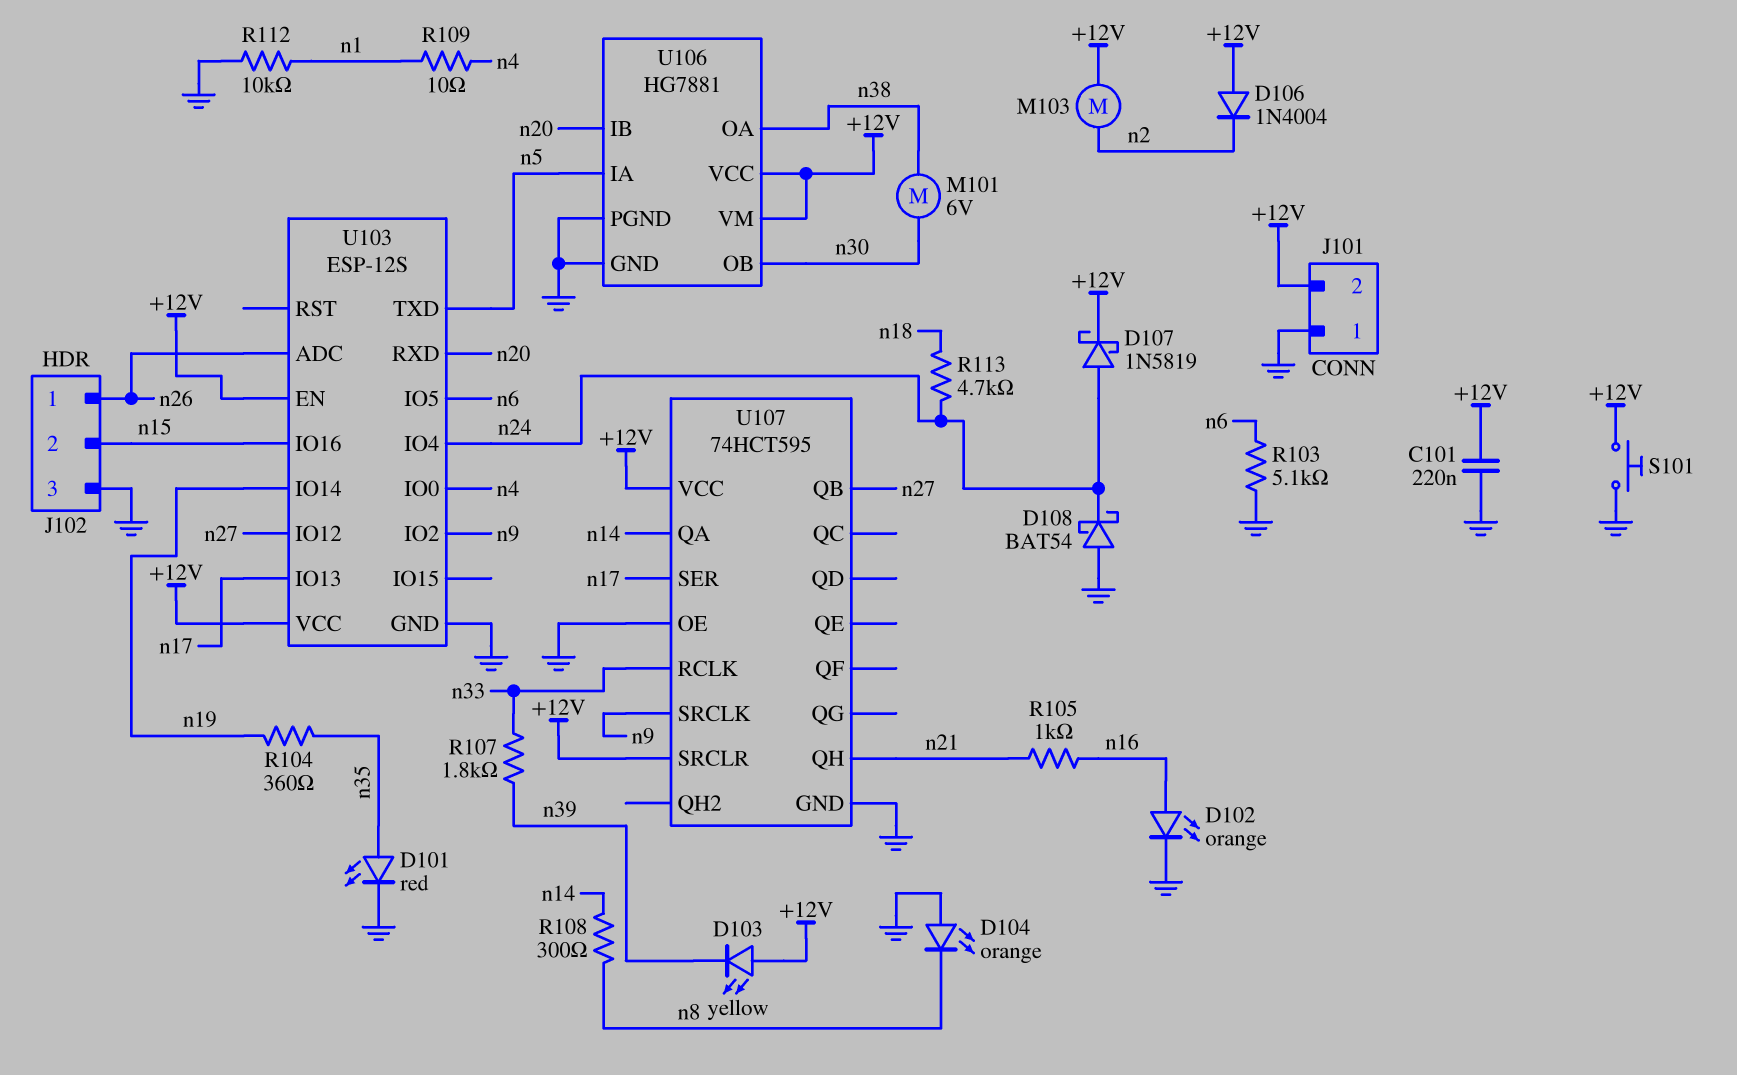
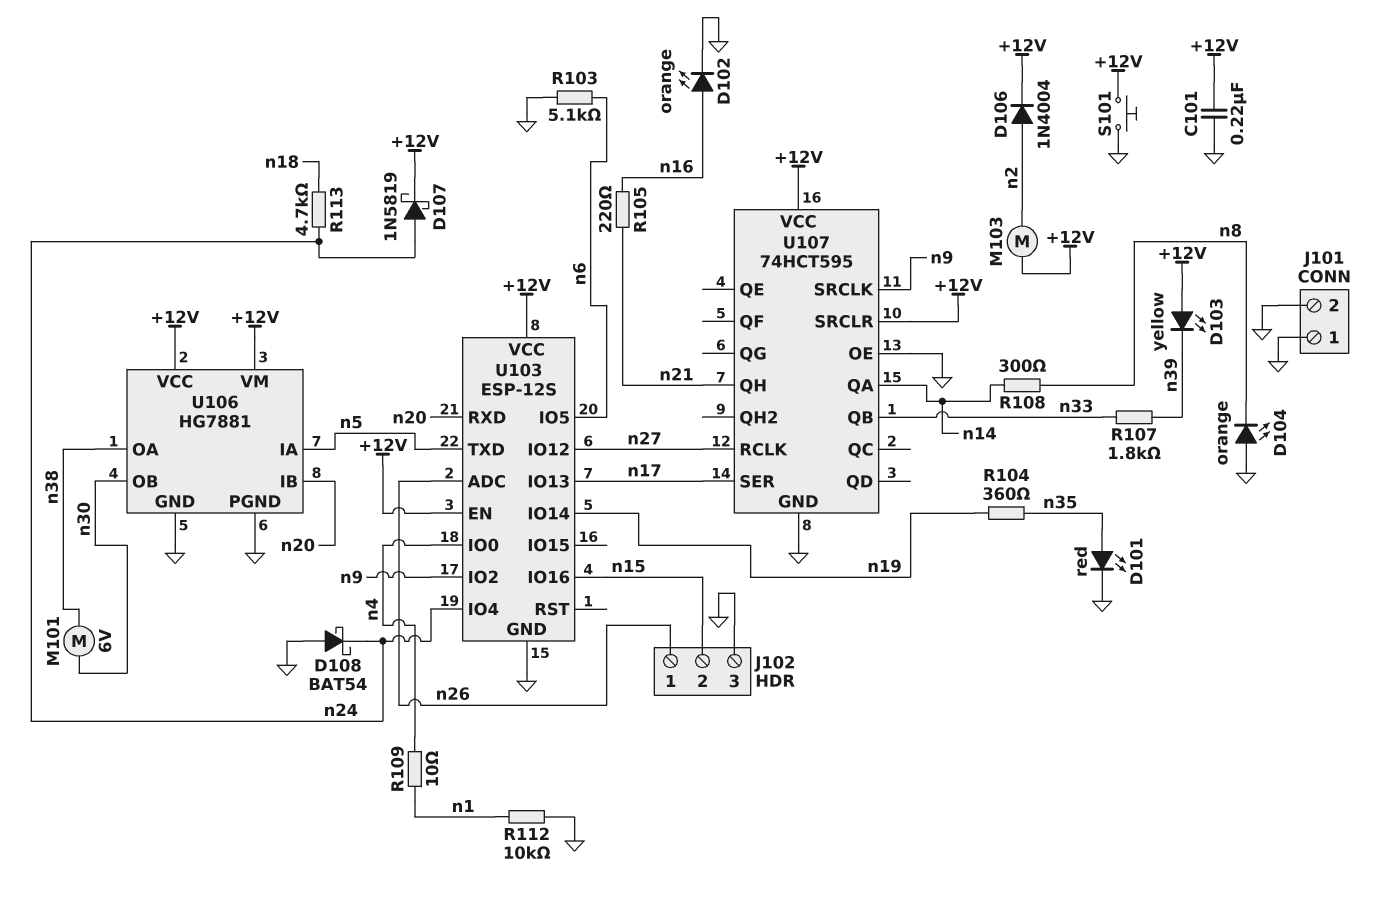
D106: diode 1N4004 (A +12V, K n2) -> diode 1N4004 (A n2, K +12V)
J101 pin 2: +12V -> GND
R105: 1k (n16, n21) -> 220 (n16, n21)
U107 pin QB: n27 -> n33
U107 pin RCLK: n33 -> n27

